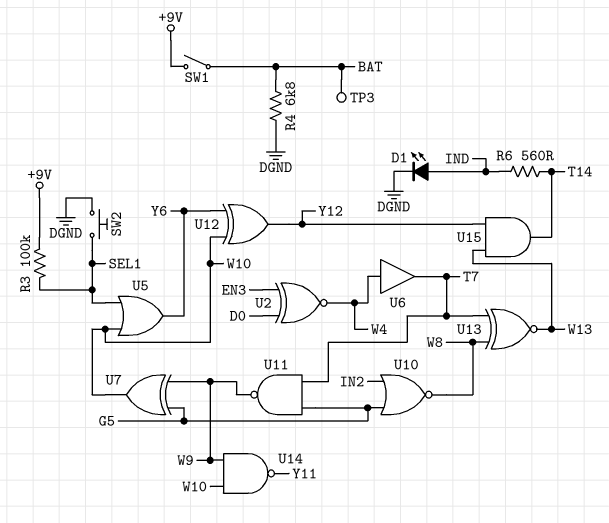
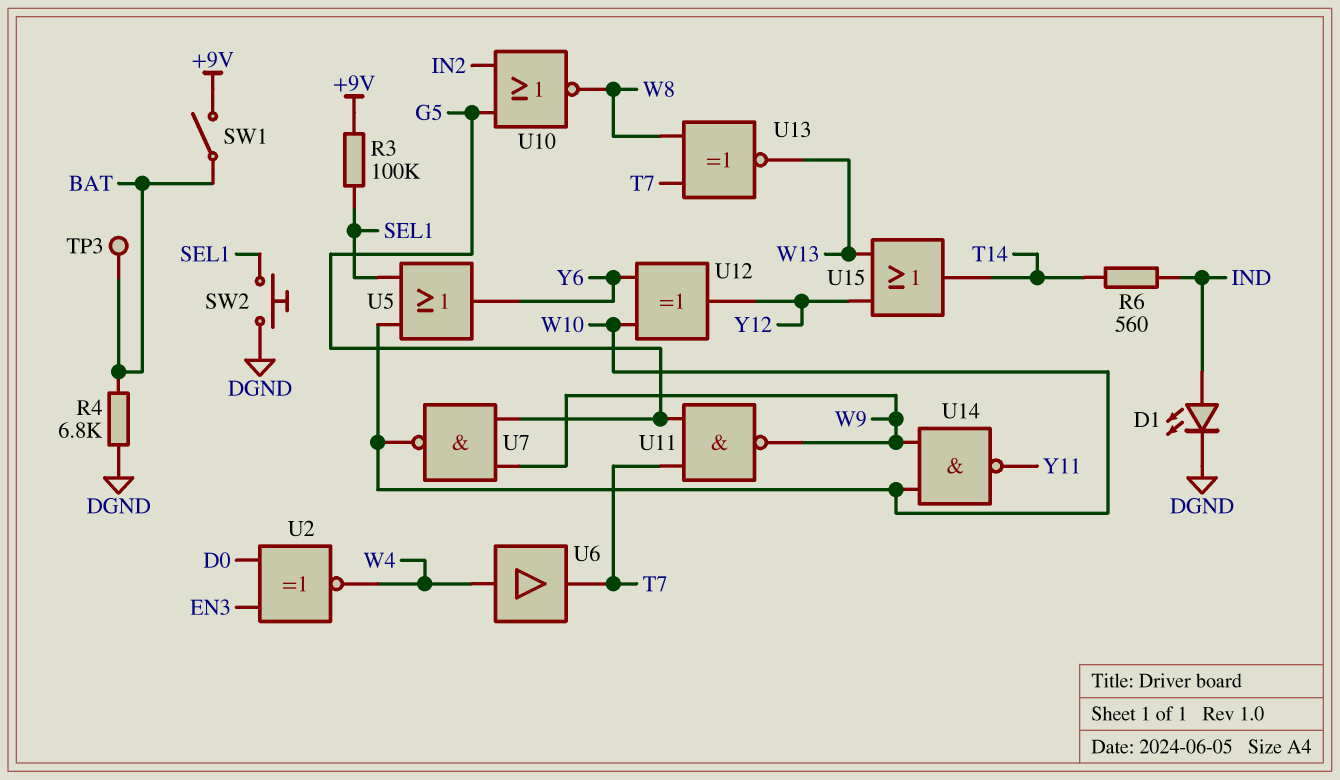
U7: XOR (in G5, in W9, out W10) -> NAND (in G5, in W9, out W10)
U15: AND (in W13, in Y12, out T14) -> OR (in W13, in Y12, out T14)

